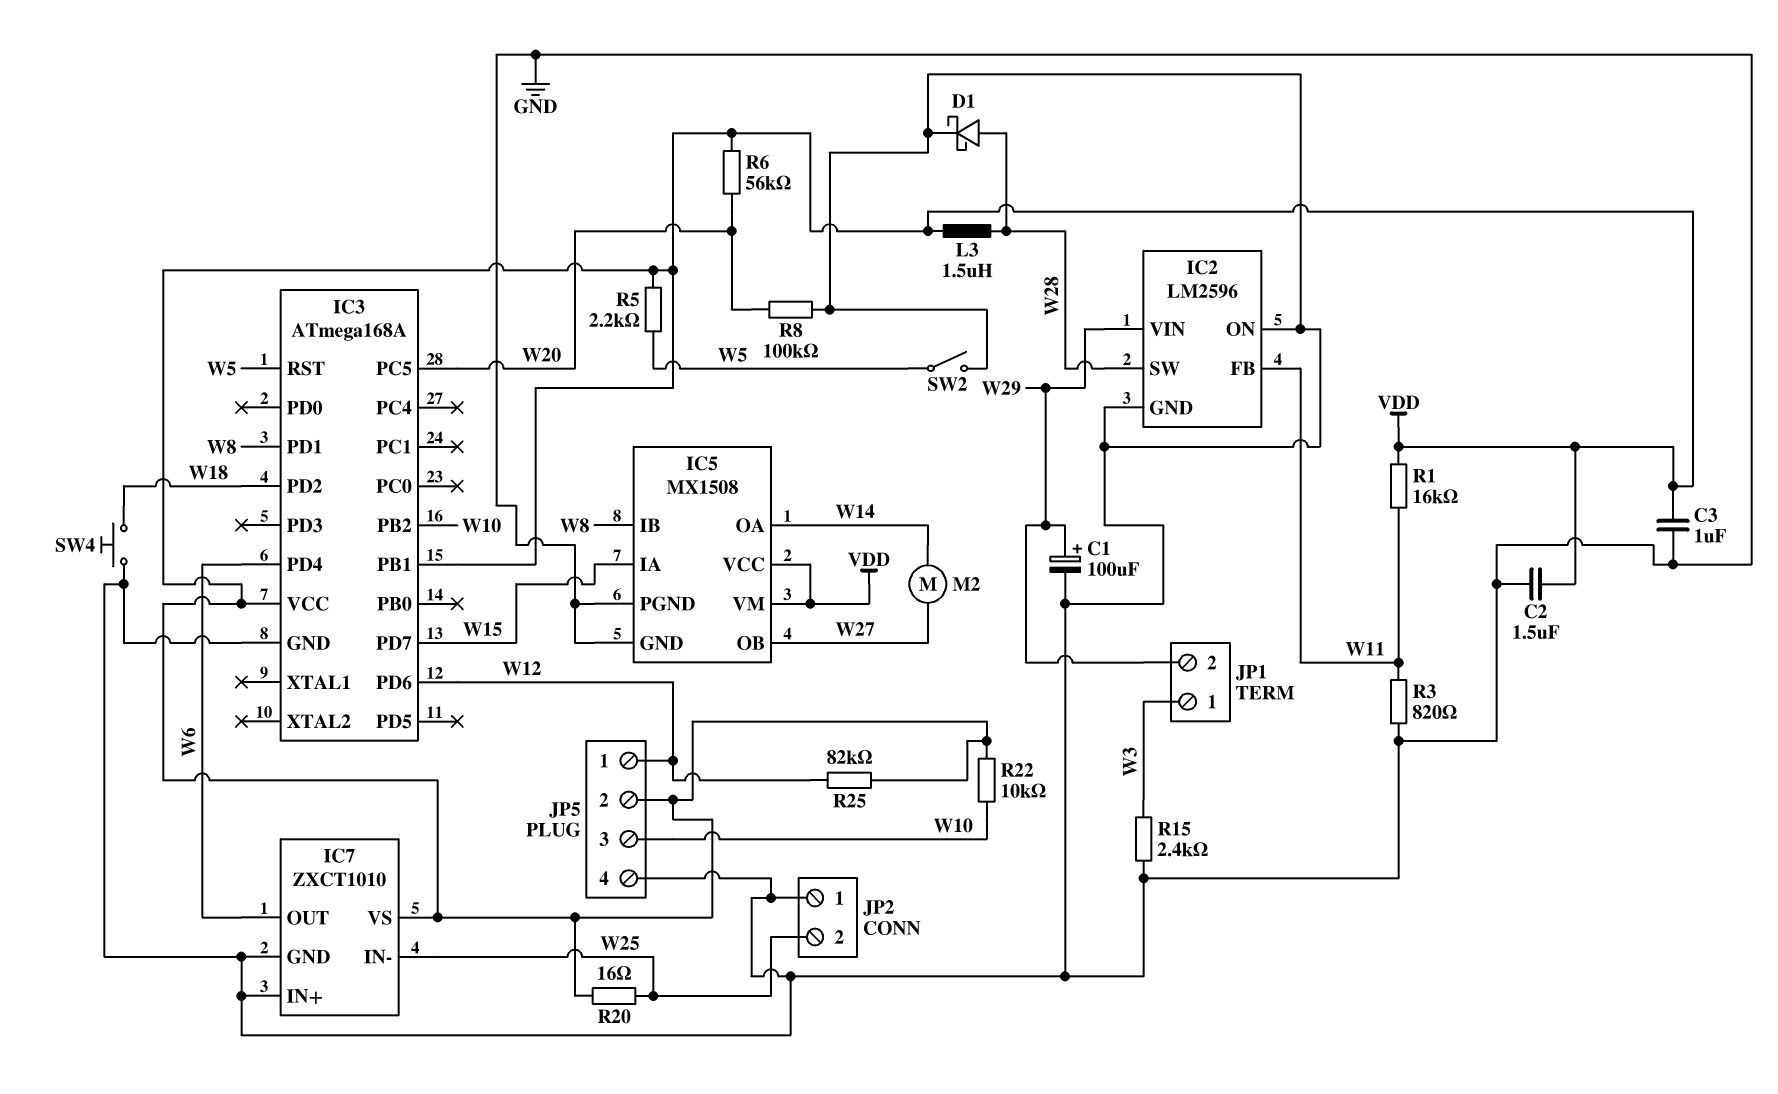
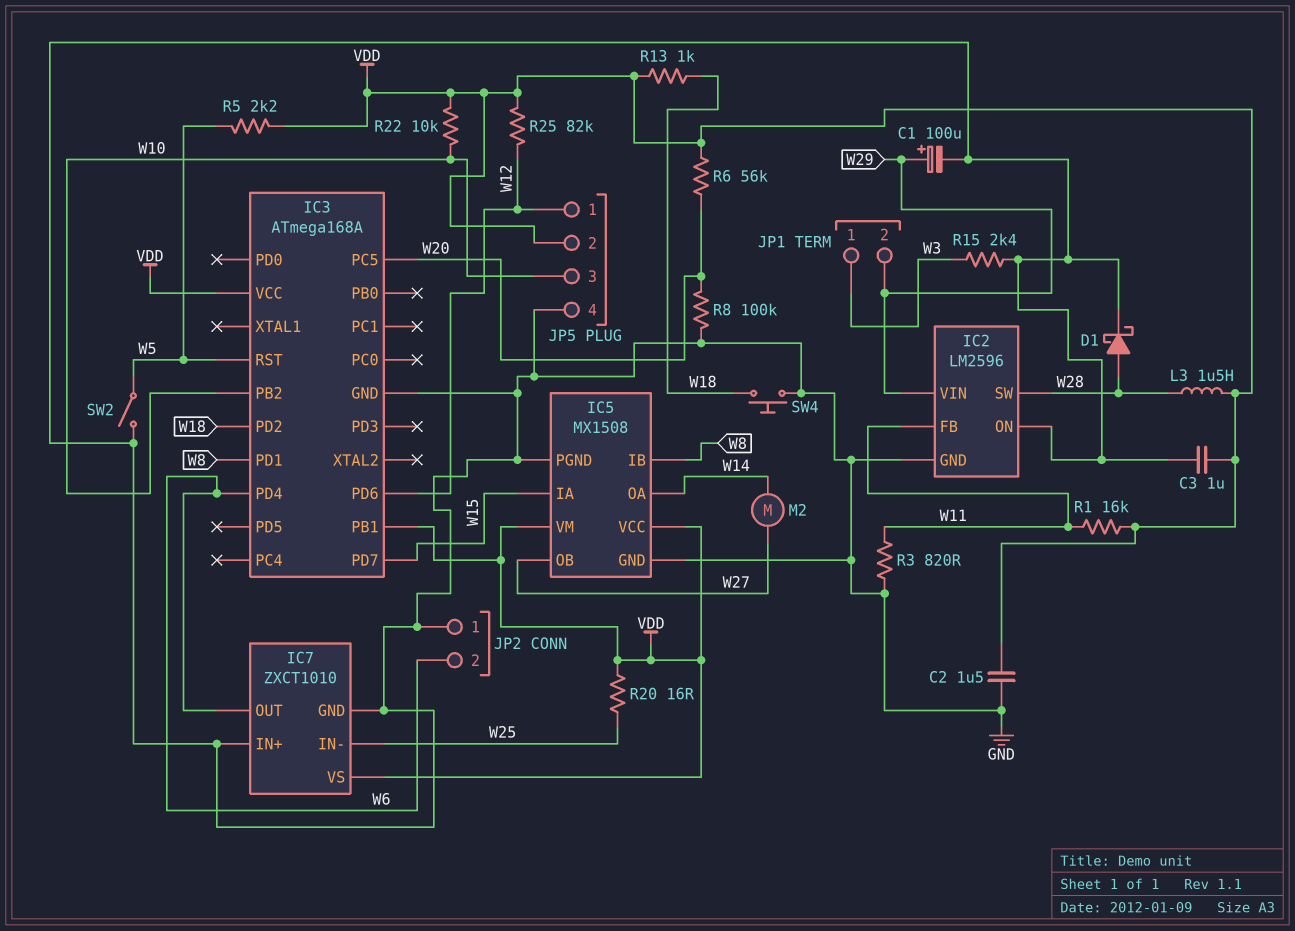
JP2 pin 2: W25 -> W6
R13: none -> 1k (VDD, W18)

